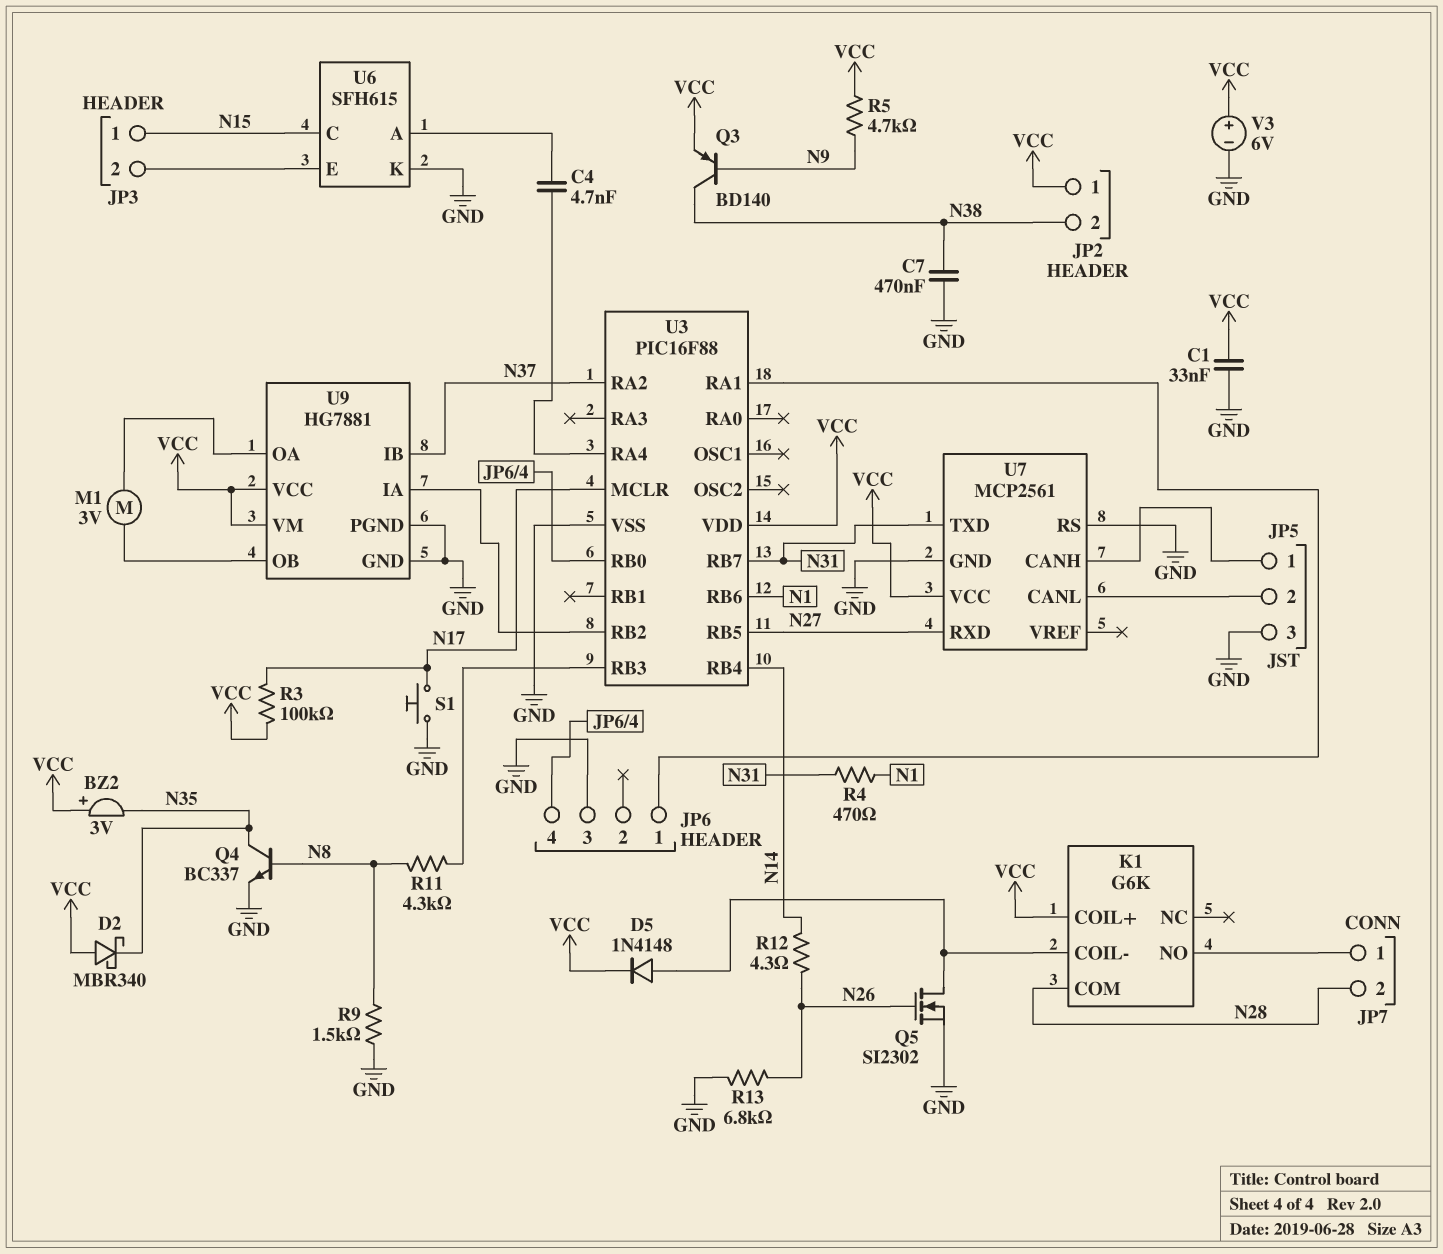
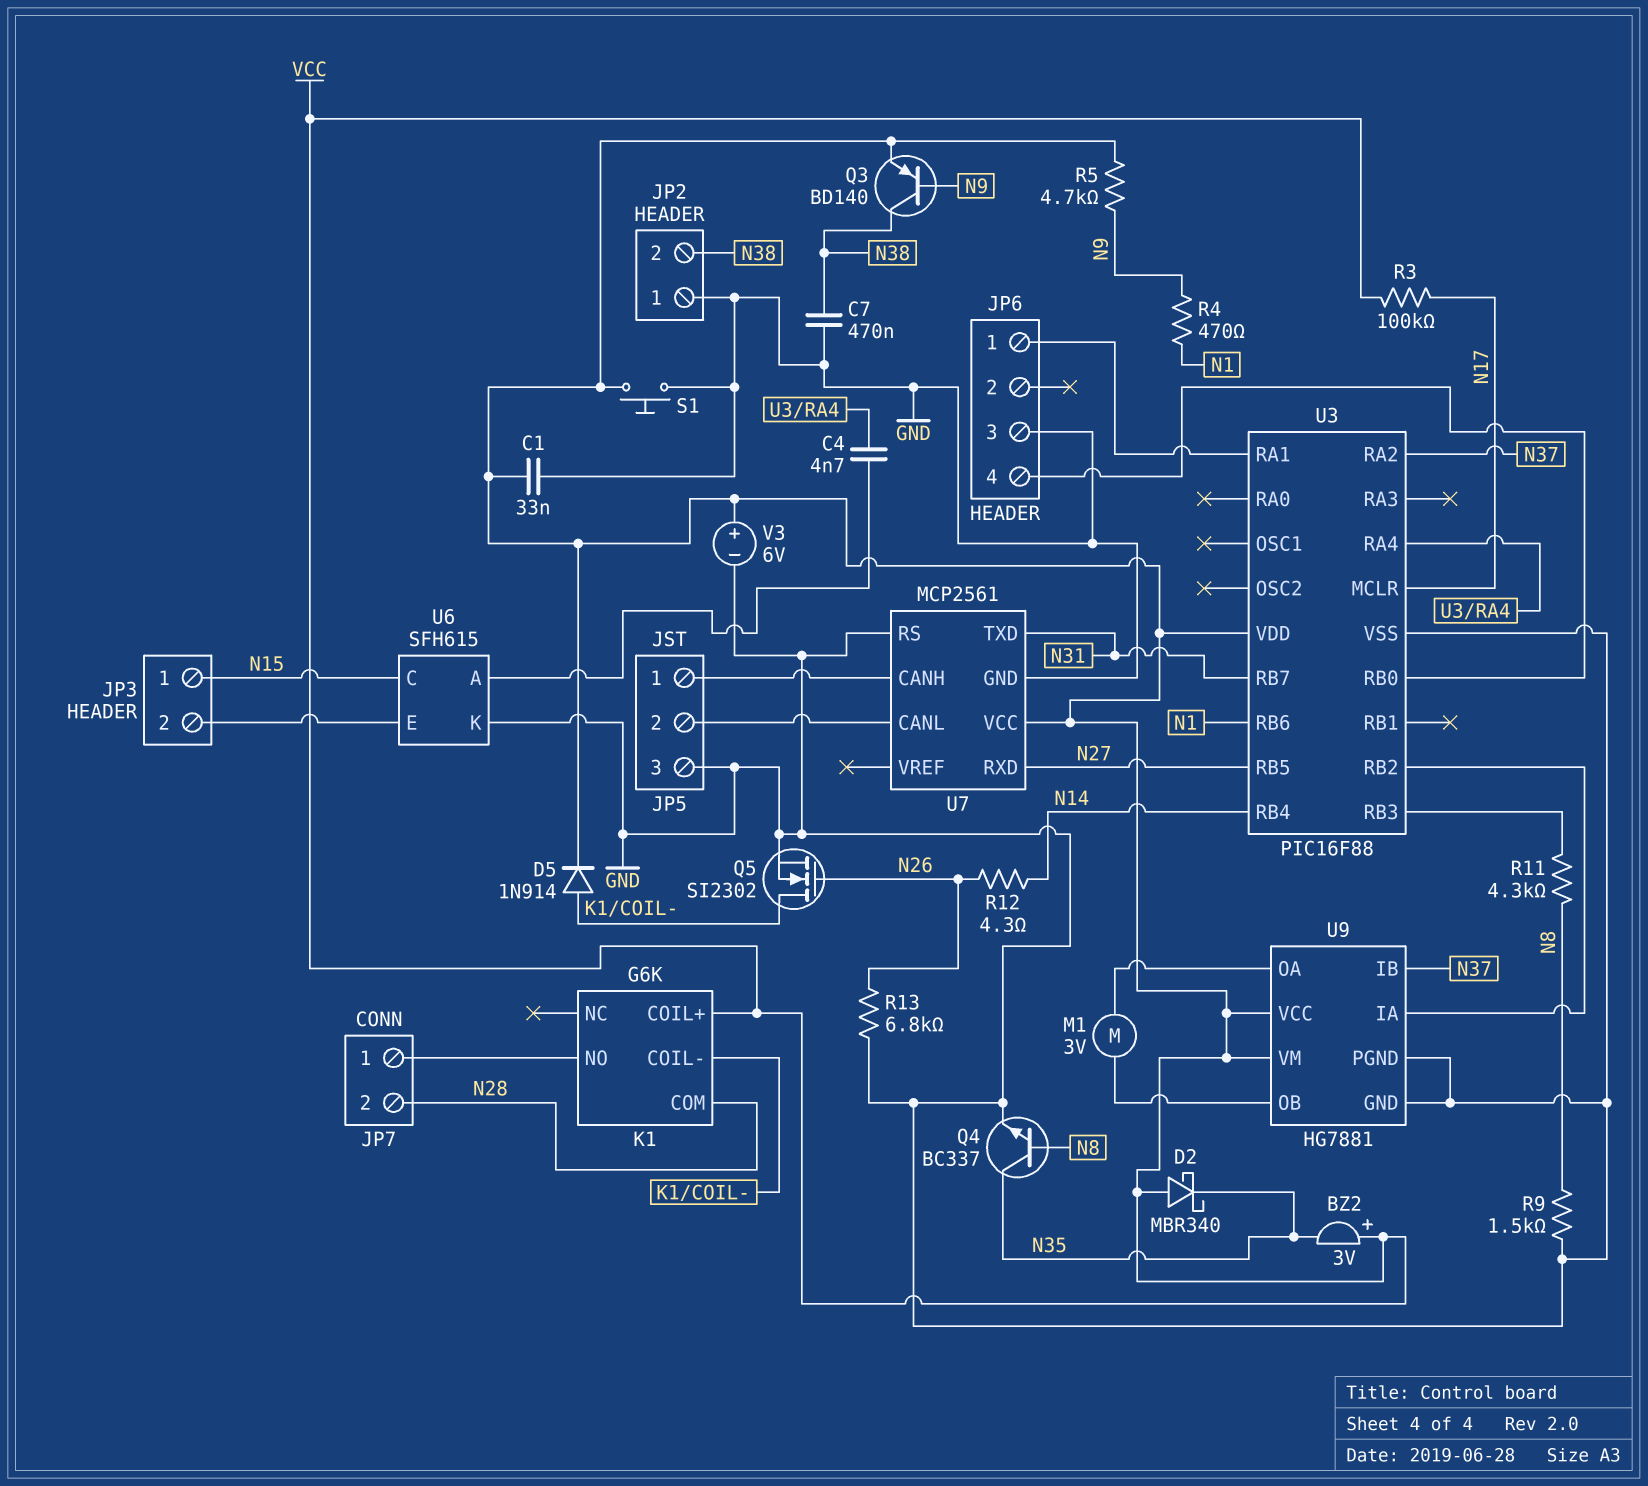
D5: diode 1N4148 (A K1/COIL-, K VCC) -> diode 1N914 (A K1/COIL-, K VCC)
JP2 pin 1: VCC -> GND
R4: 470 (N1, N31) -> 470 (N1, N9)
S1: button (GND, N17) -> button (GND, VCC)

